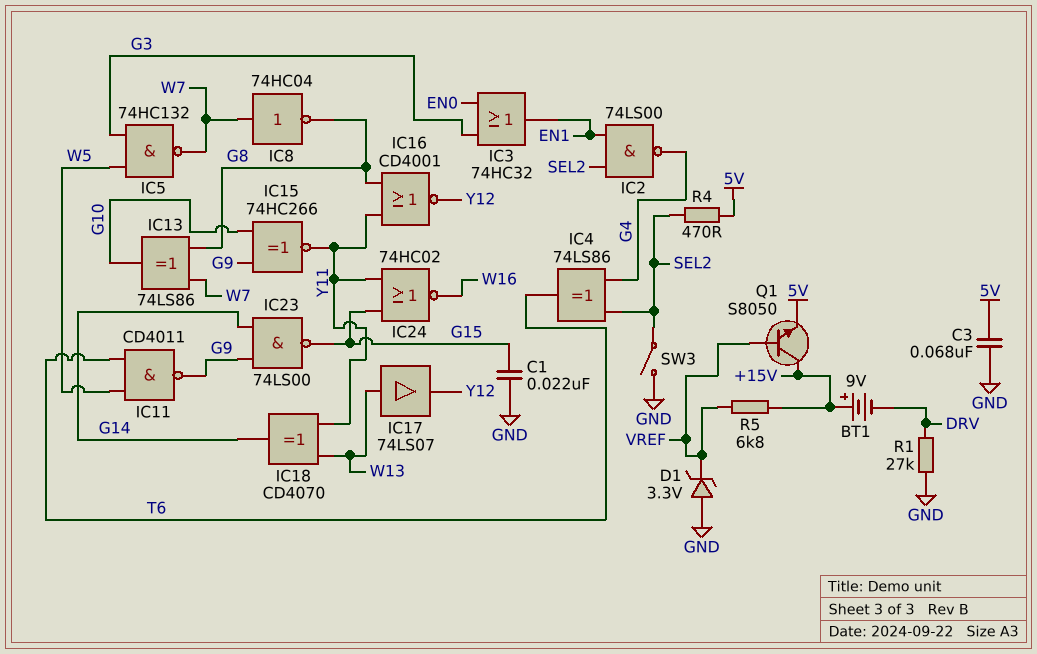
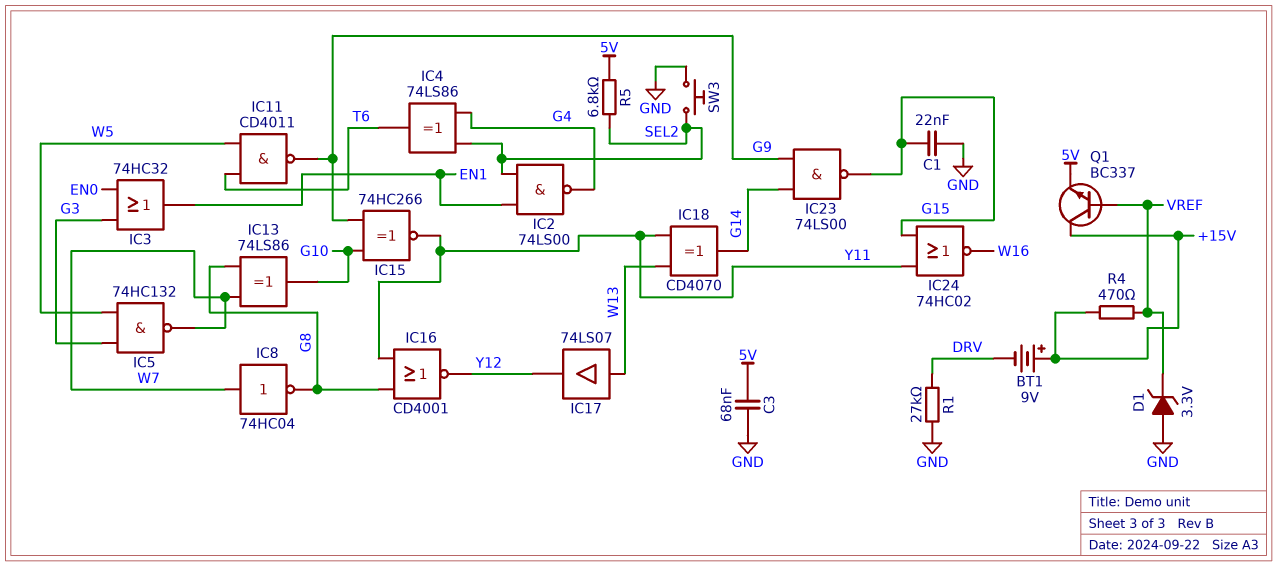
Q1: NPN S8050 (B VREF, C +15V, E 5V) -> NPN BC337 (B VREF, C +15V, E 5V)
R4: 470 (5V, SEL2) -> 470 (+15V, VREF)
R5: 6.8k (+15V, VREF) -> 6.8k (5V, SEL2)
SW3: switch (GND, SEL2) -> button (GND, SEL2)

